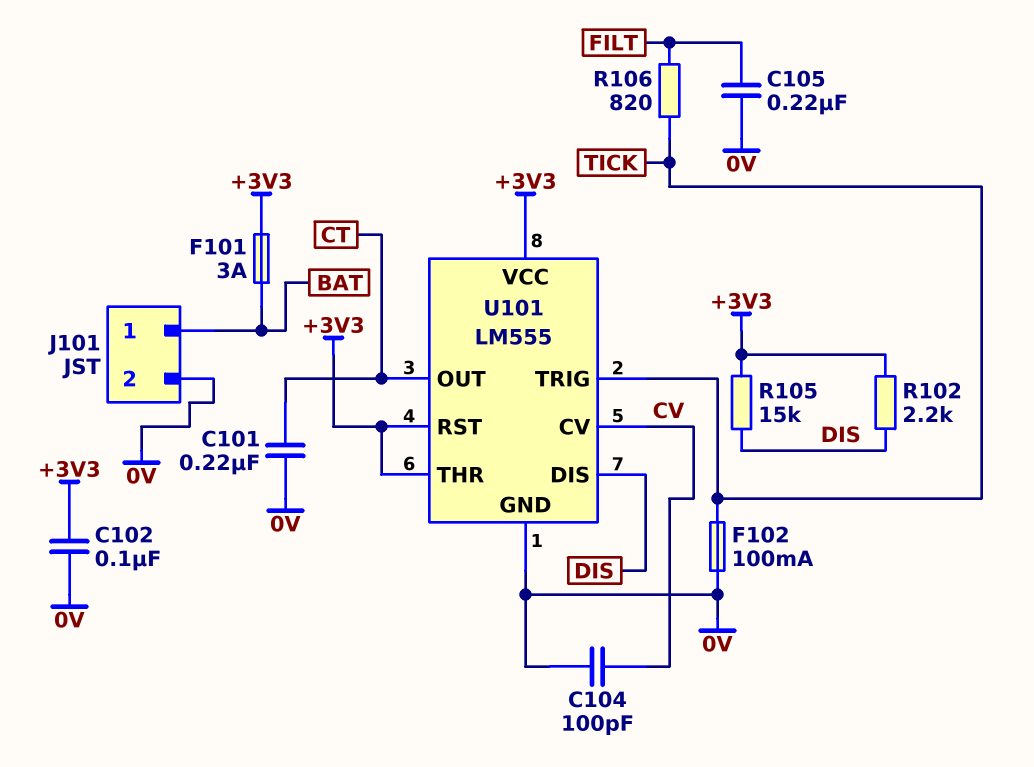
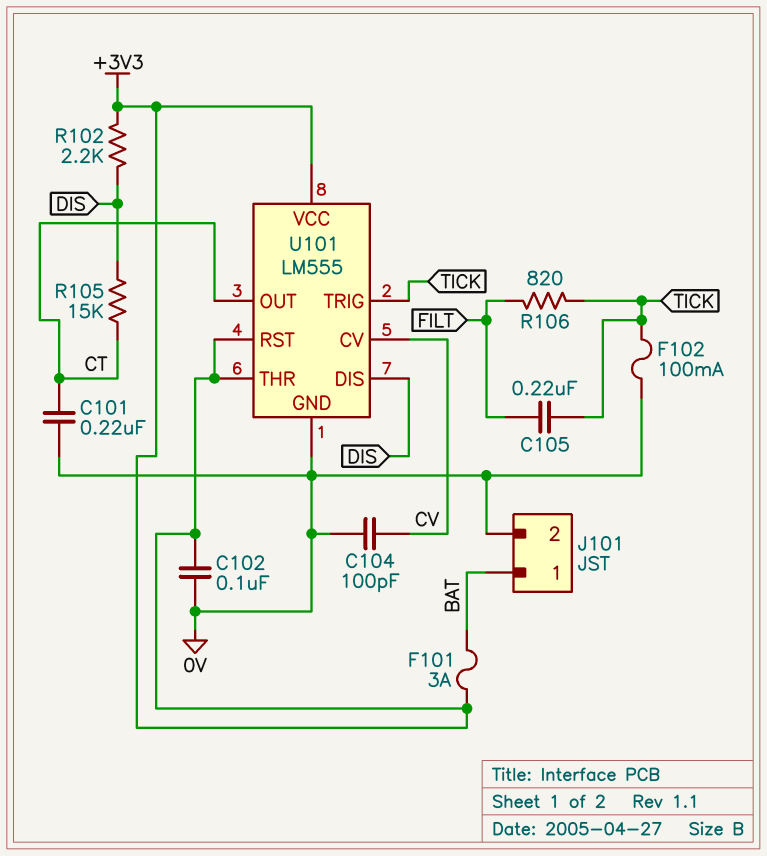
C105: 220nF (0V, FILT) -> 220nF (FILT, TICK)
R105: 15k (+3V3, DIS) -> 15k (CT, DIS)

